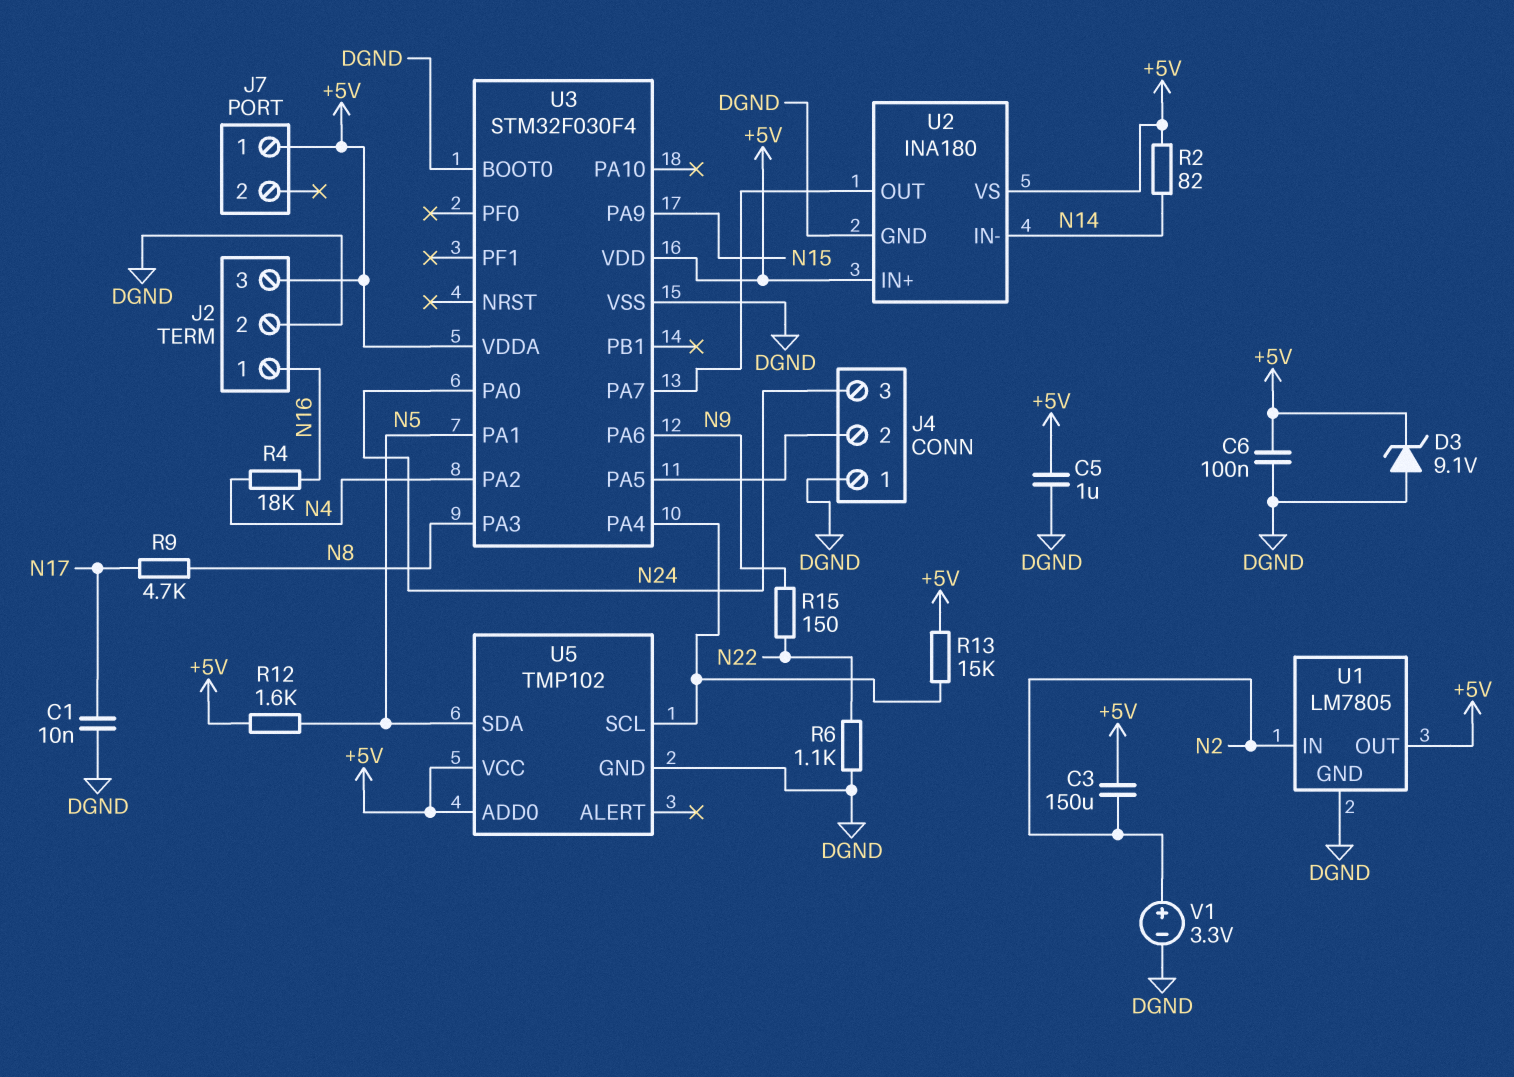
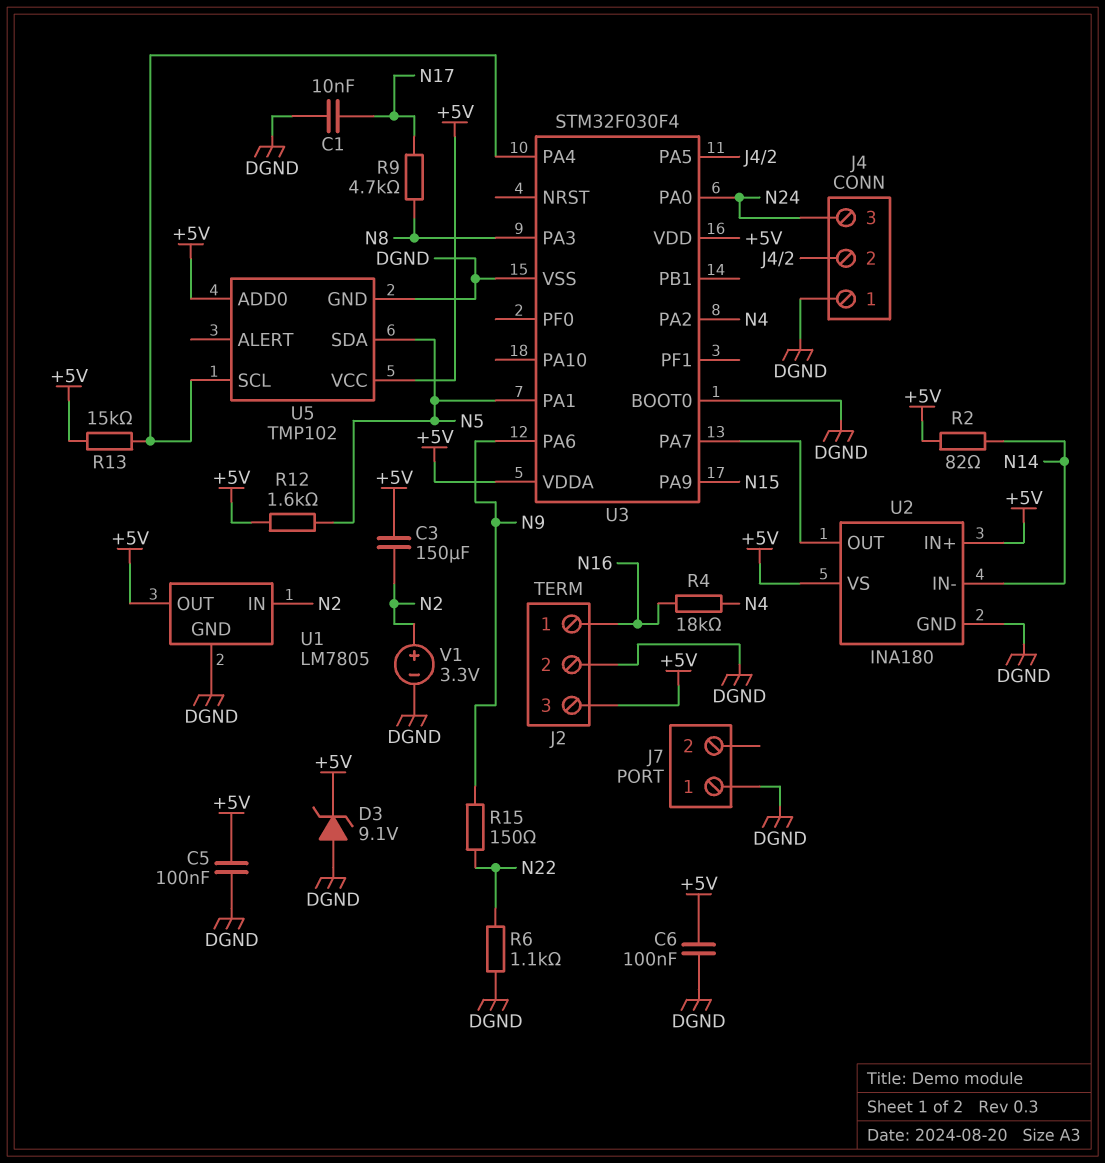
C5: 1uF (+5V, DGND) -> 100nF (+5V, DGND)
J7 pin 1: +5V -> DGND

